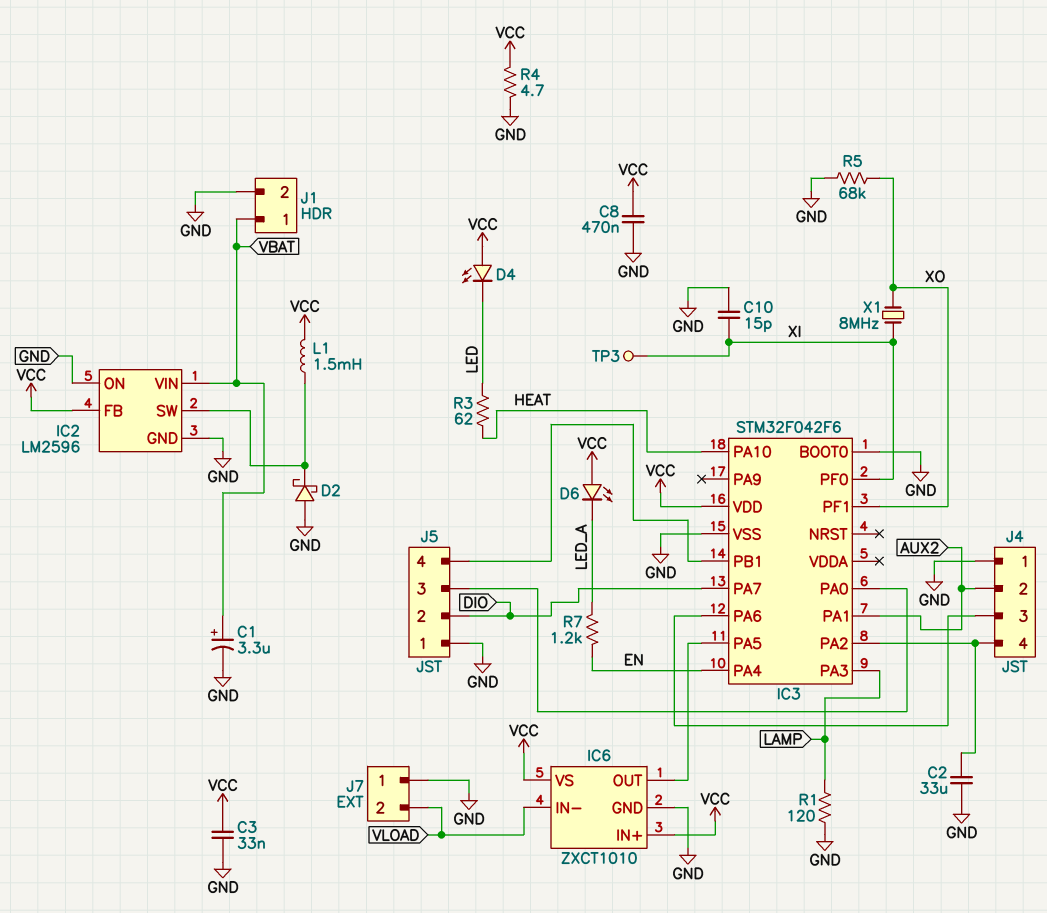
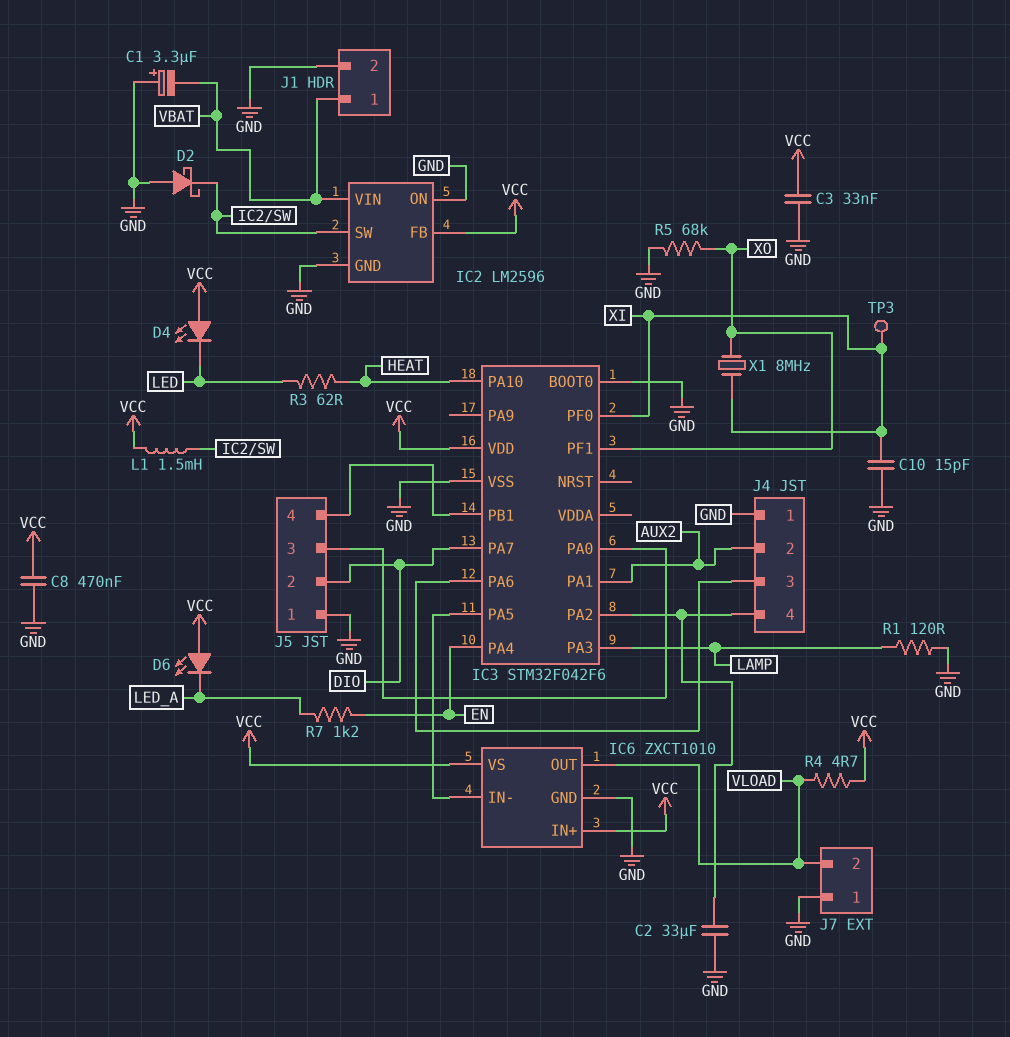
C1: 3.3uF (plus VBAT, minus GND) -> 3.3uF (plus GND, minus VBAT)
IC6 pin IN-: VLOAD -> IC3/PA5
IC6 pin OUT: IC3/PA5 -> VLOAD
R4: 4.7 (GND, VCC) -> 4.7 (VCC, VLOAD)

